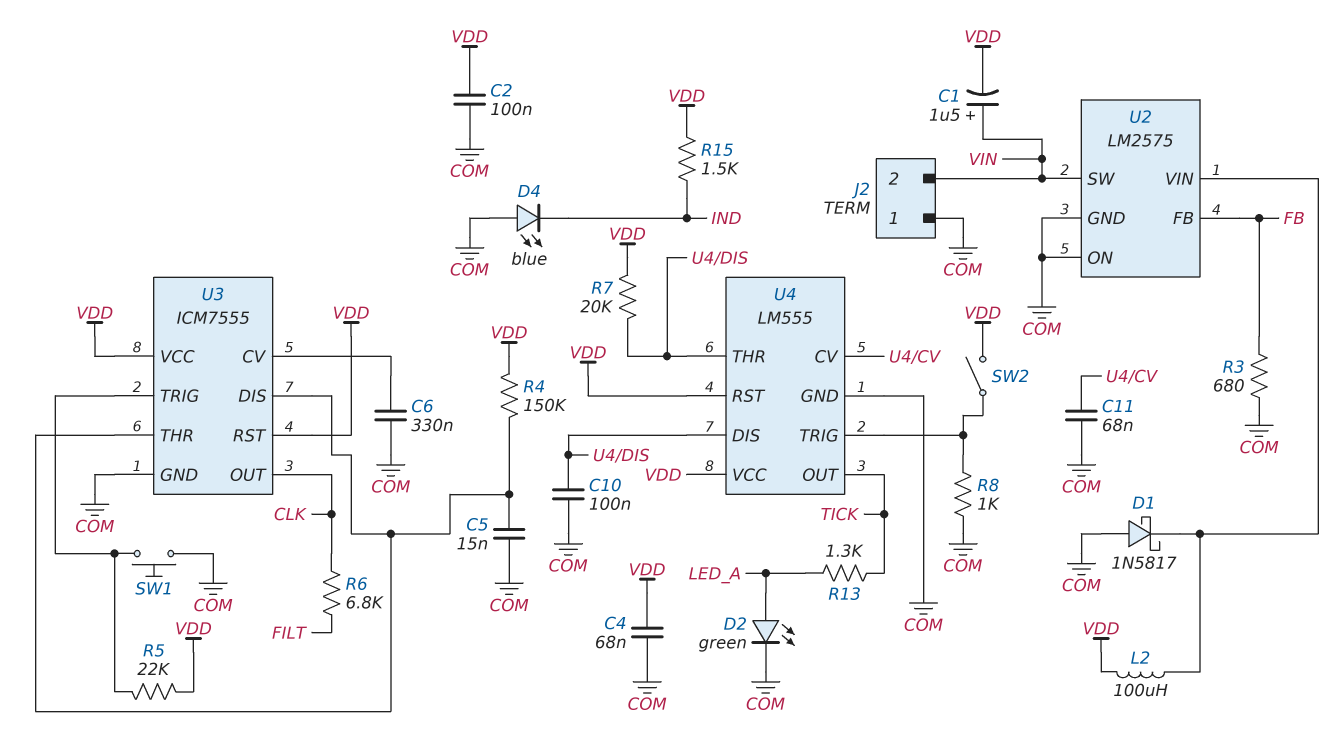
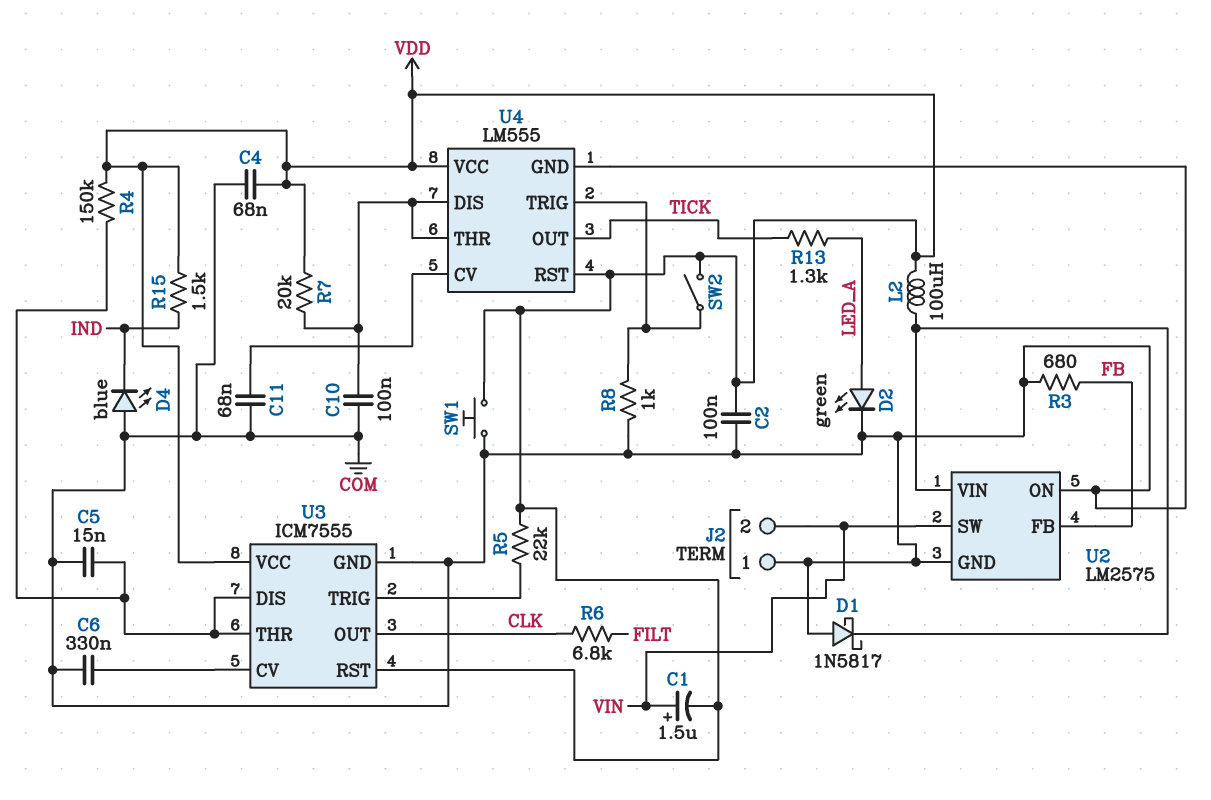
SW1: button (COM, U3/TRIG) -> button (COM, VDD)

